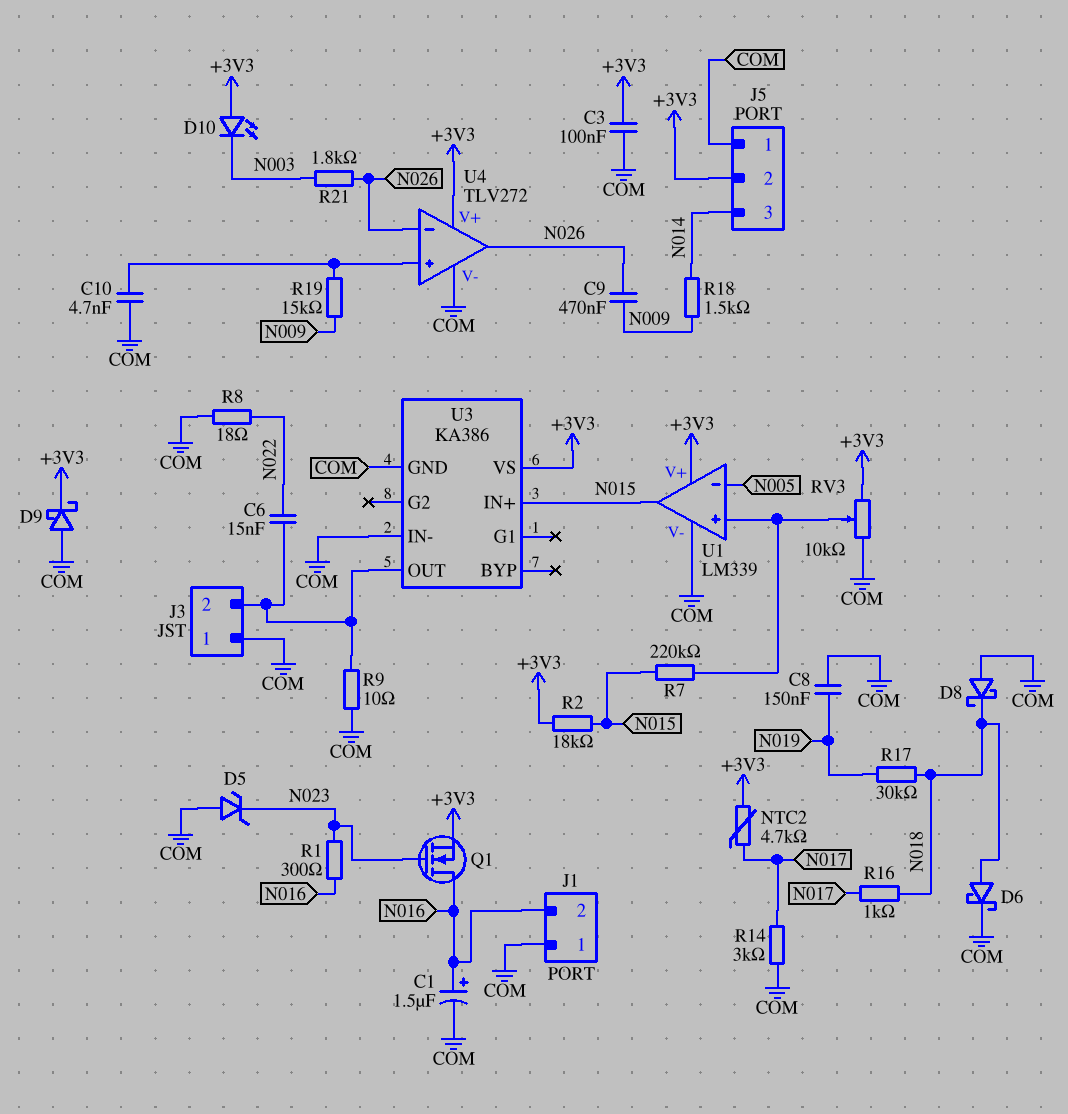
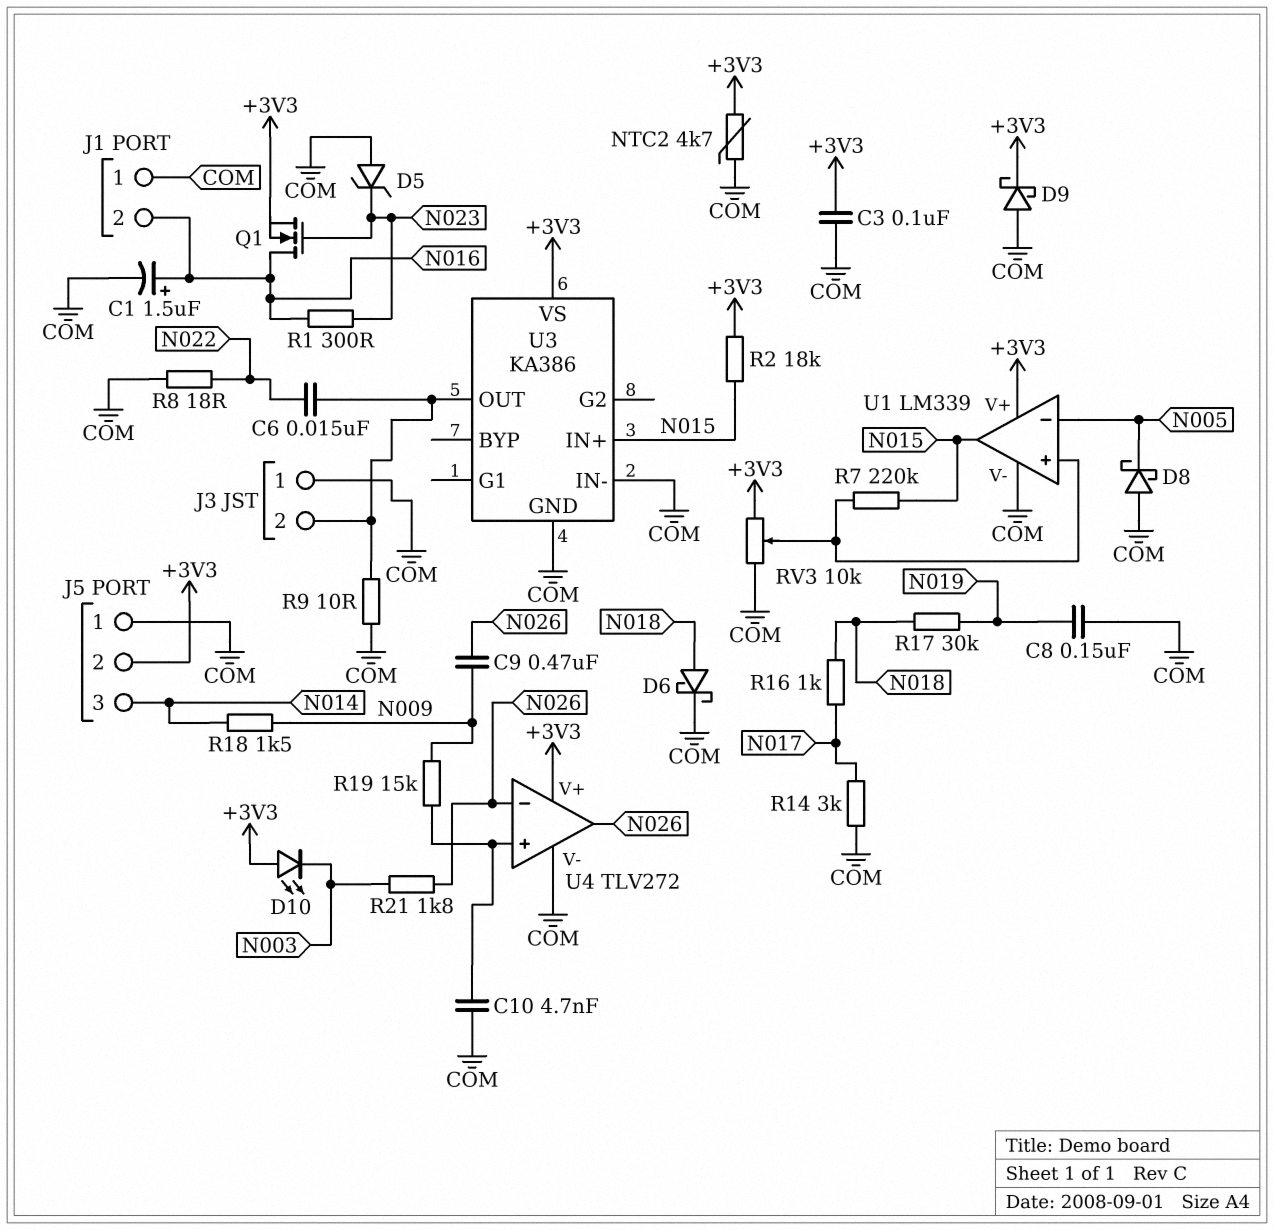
D8: schottky (A COM, K N018) -> schottky (A COM, K N005)
NTC2: 4.7k (+3V3, N017) -> 4.7k (+3V3, COM)

